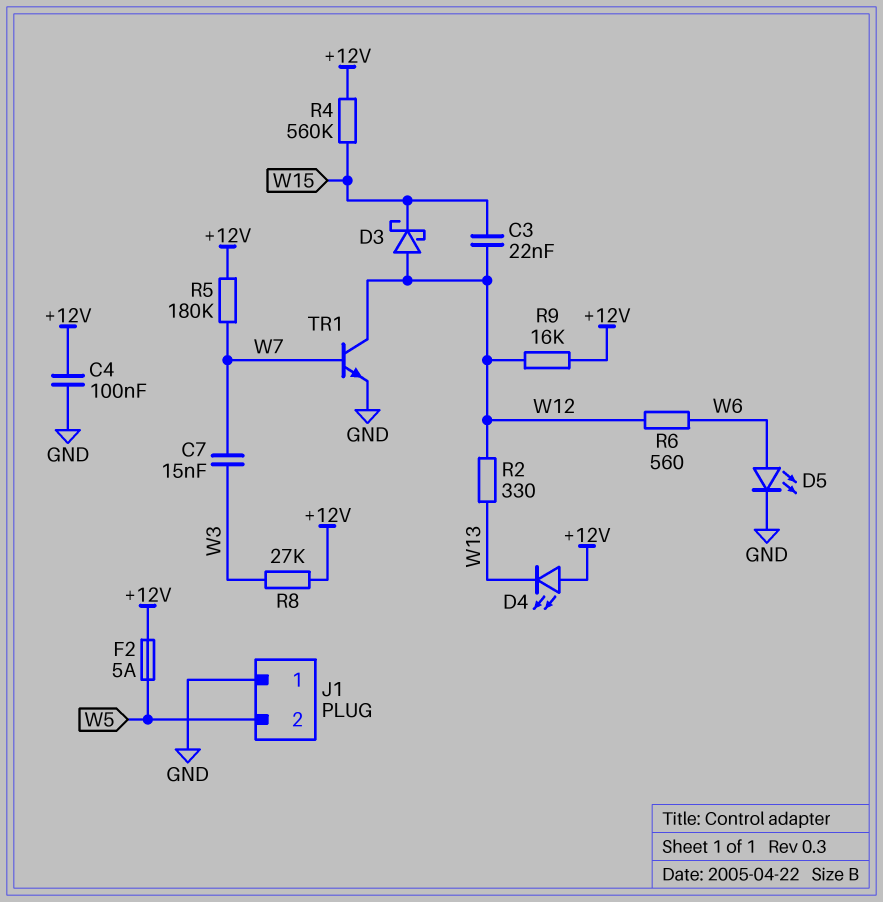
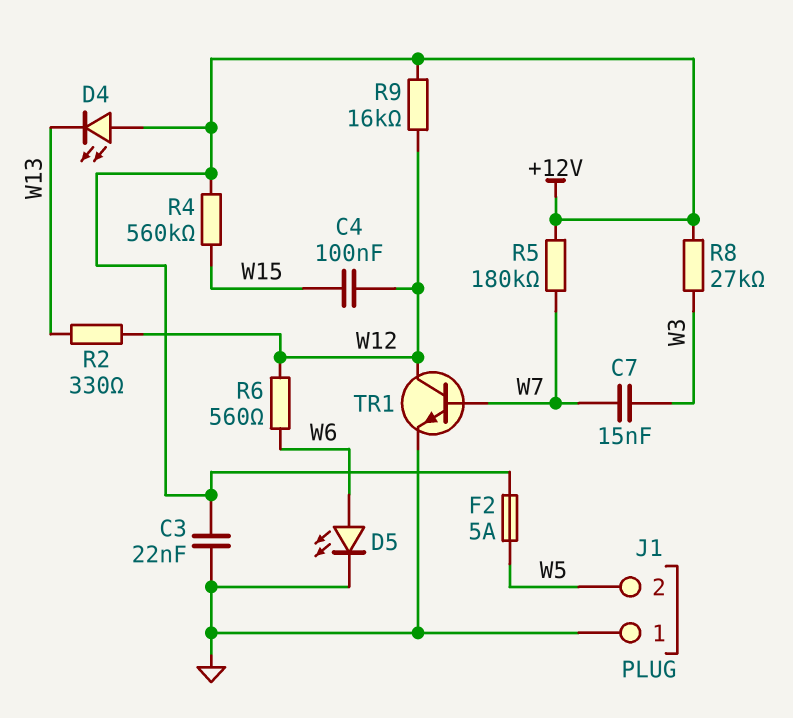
C3: 22nF (W12, W15) -> 22nF (+12V, GND)
C4: 100nF (+12V, GND) -> 100nF (W12, W15)
D3: schottky (A W12, K W15) -> none

